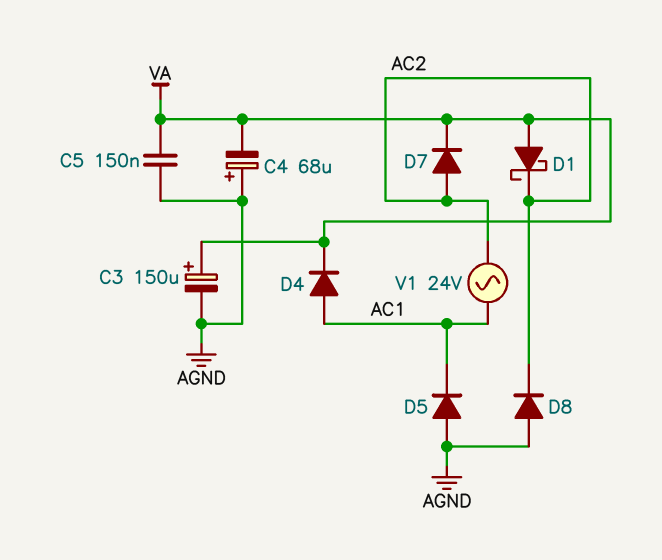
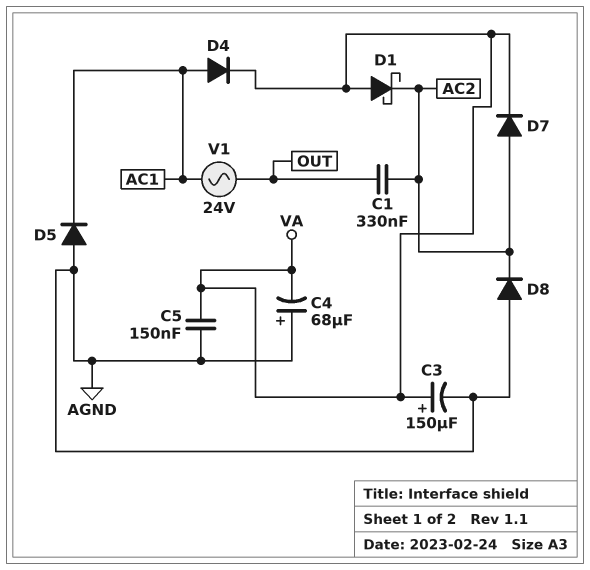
C1: none -> 330nF (AC2, OUT)
V1: AC 24V (AC1, AC2) -> AC 24V (AC1, OUT)

